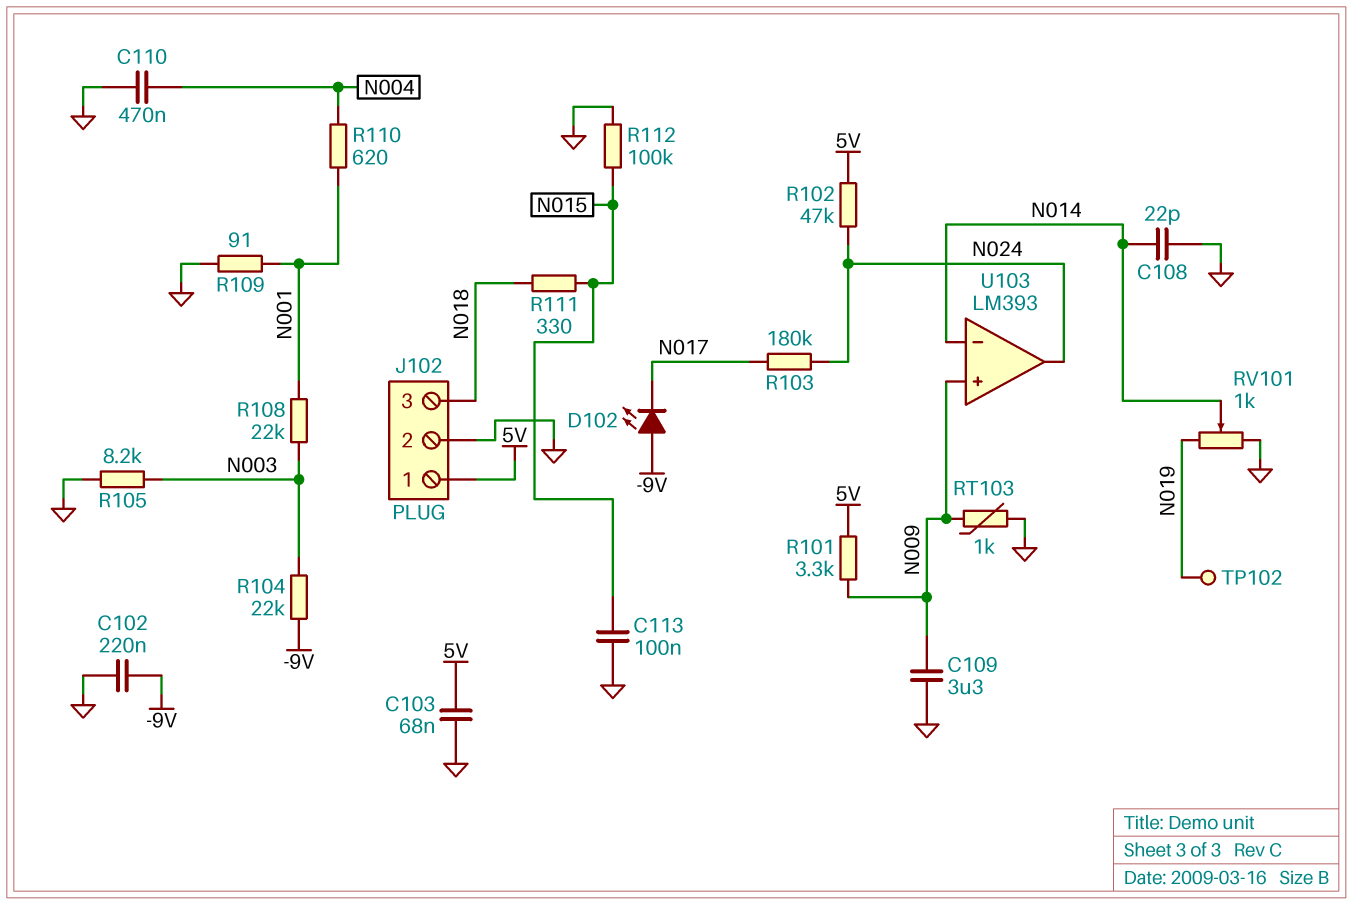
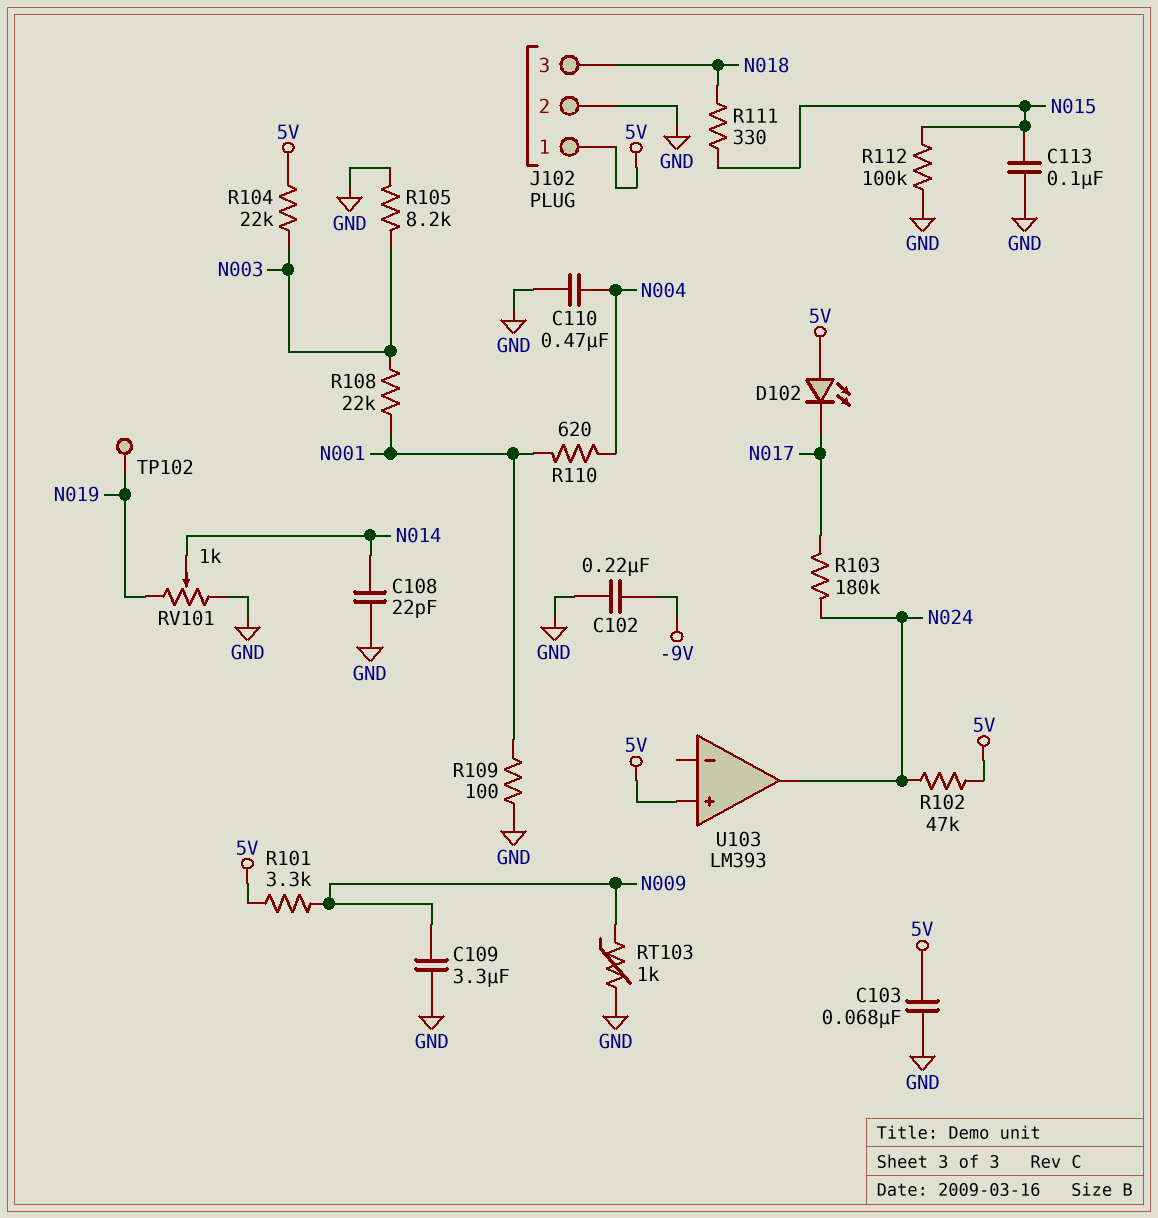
D102: LED (A -9V, K N017) -> LED (A 5V, K N017)
R104: 22k (-9V, N003) -> 22k (5V, N003)
R109: 91 (GND, N001) -> 100 (GND, N001)
U103 pin in+: N009 -> 5V
U103 pin in-: N014 -> none

